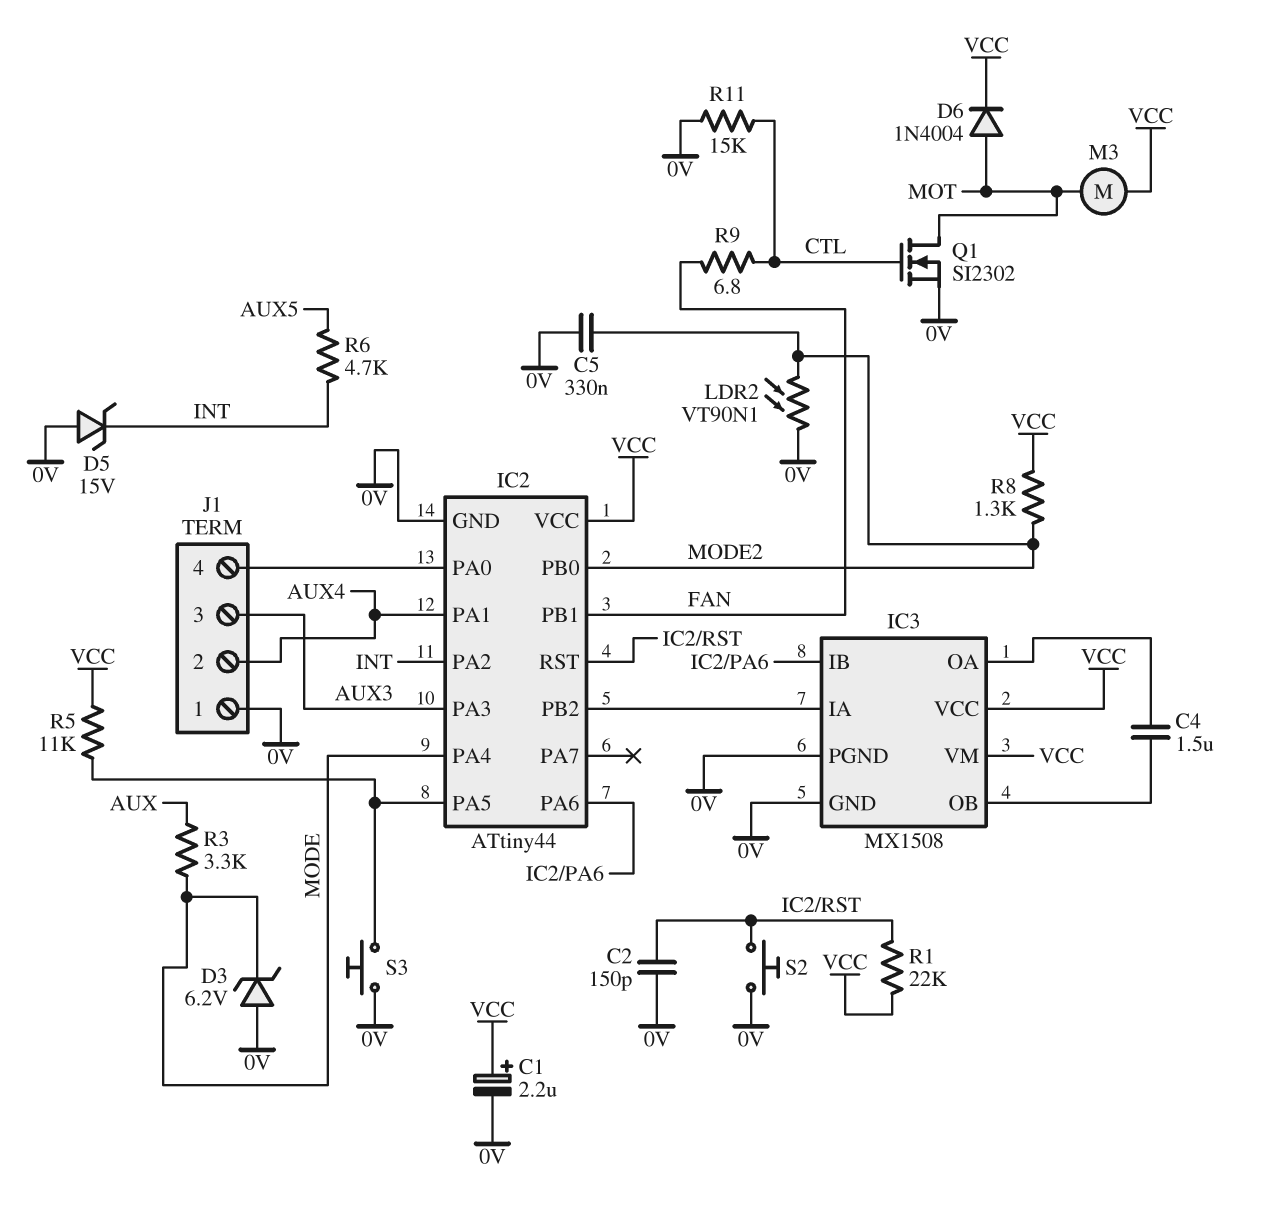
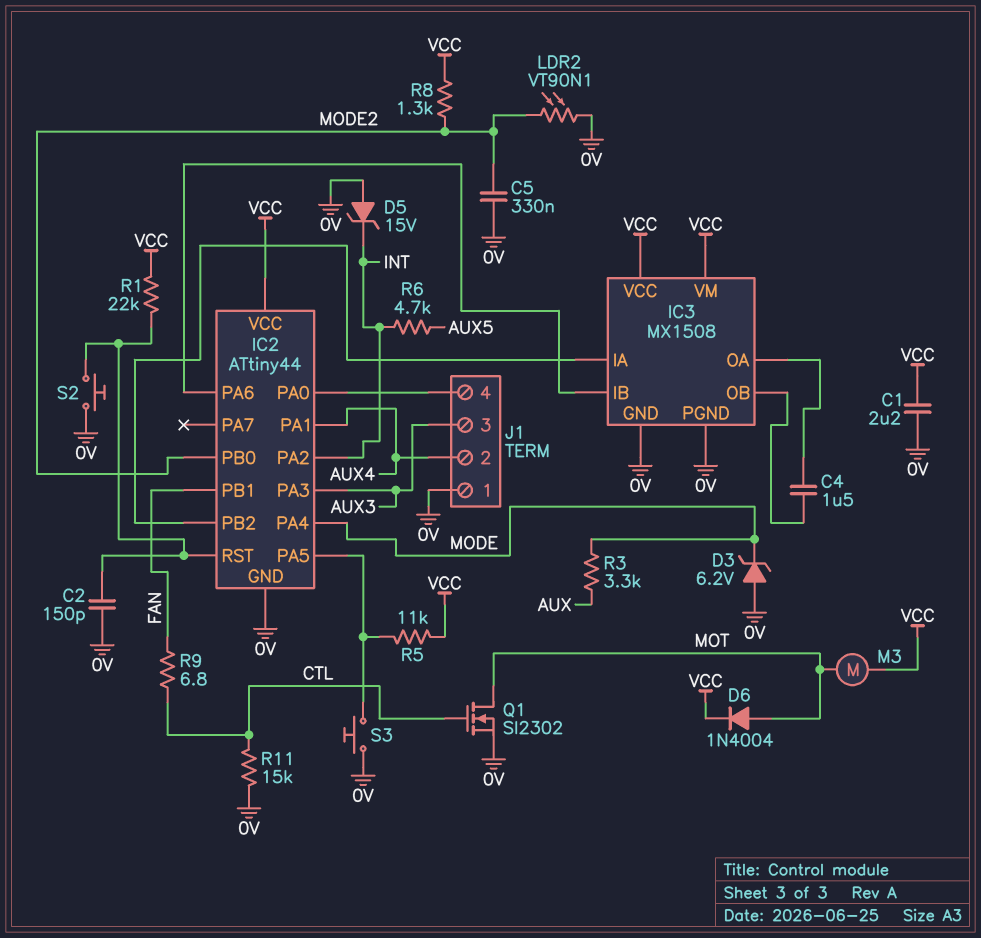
C1: 2.2uF (plus VCC, minus 0V) -> 2.2uF (0V, VCC)

